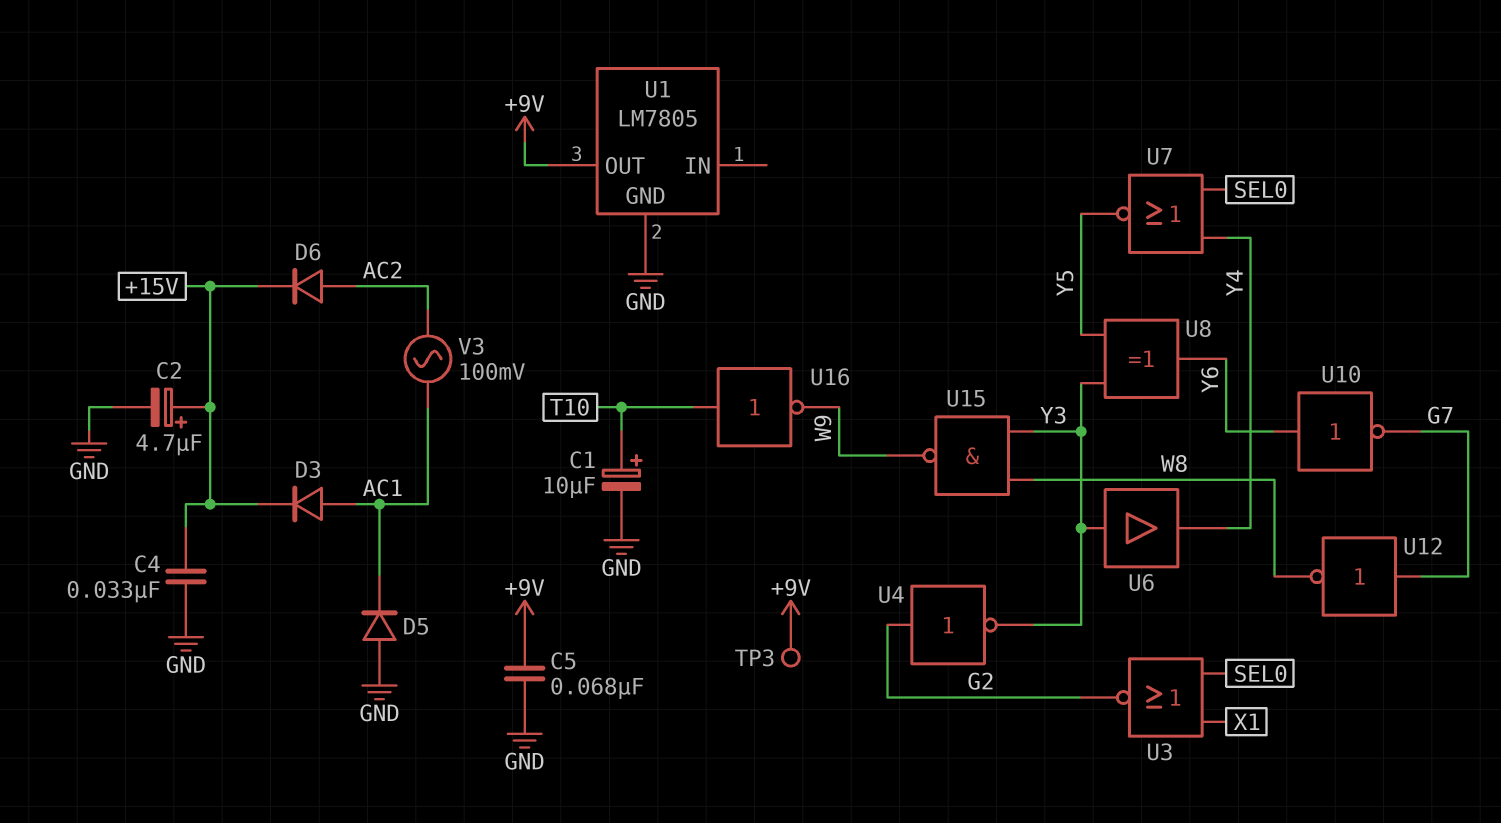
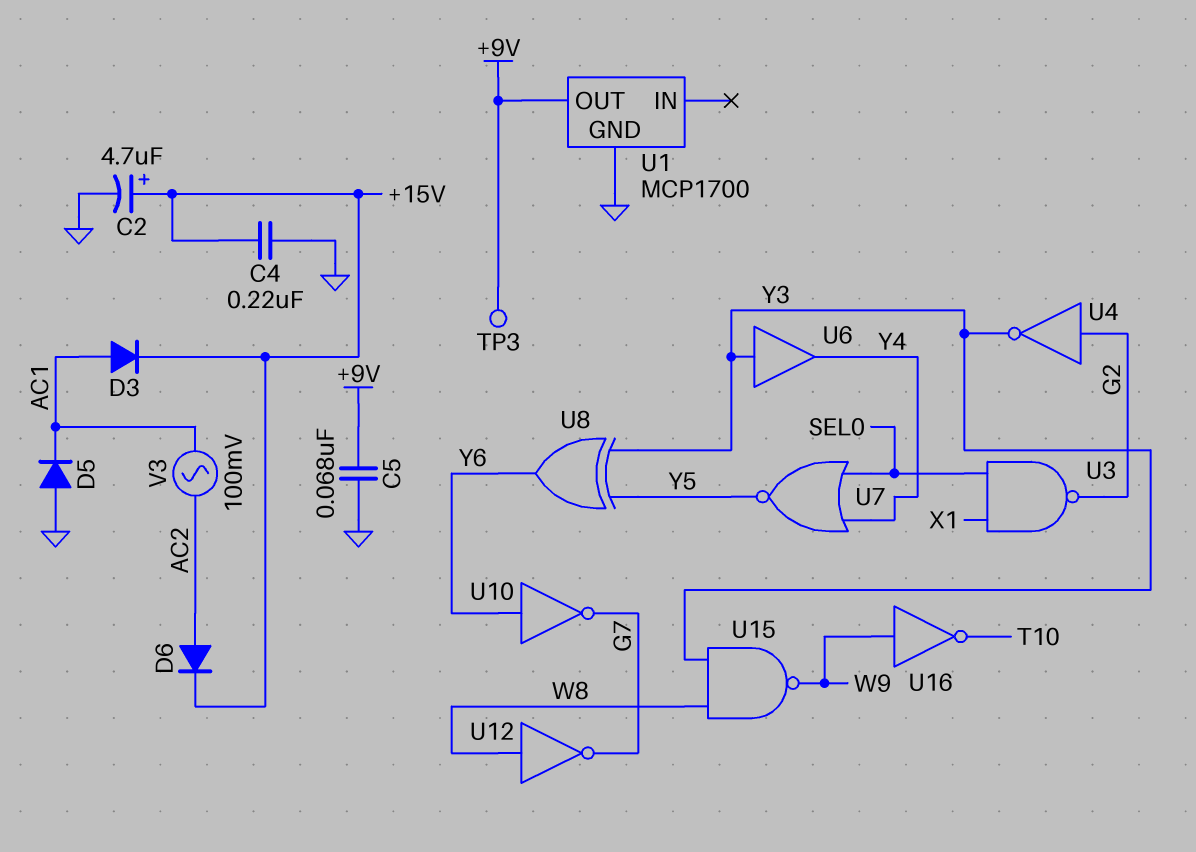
C1: 10uF (plus T10, minus GND) -> none
C4: 33nF (+15V, GND) -> 220nF (+15V, GND)
U1: LM7805 -> MCP1700
U3: NOR (in SEL0, in X1, out G2) -> NAND (in SEL0, in X1, out G2)
U12: NOT (in G7, out W8) -> NOT (in W8, out G7)
U16: NOT (in T10, out W9) -> NOT (in W9, out T10)

